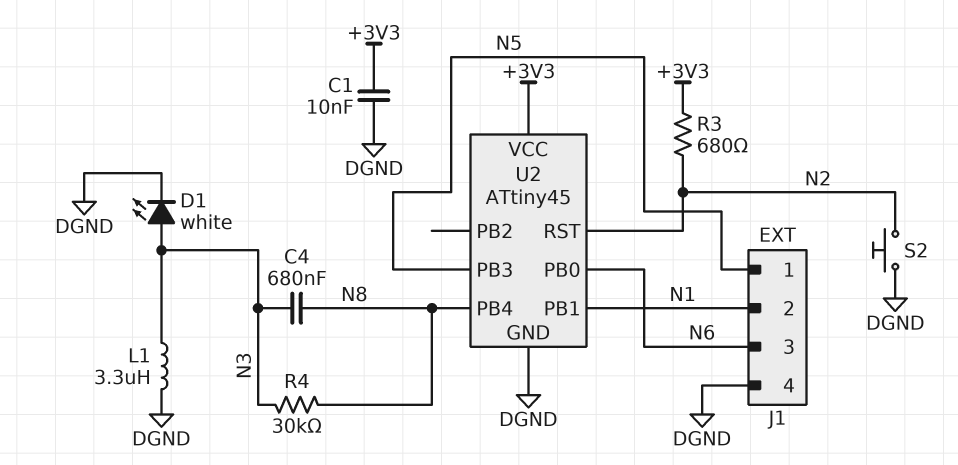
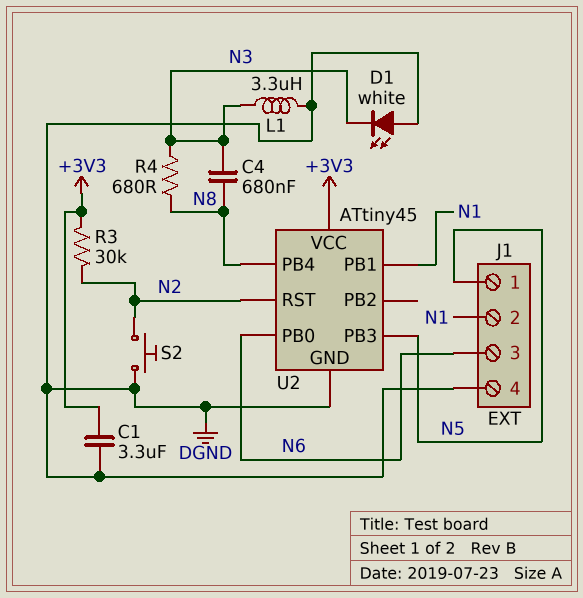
C1: 10nF (+3V3, DGND) -> 3.3uF (+3V3, DGND)
D1: LED white (A N3, K DGND) -> LED white (A DGND, K N3)
R3: 680 (+3V3, N2) -> 30k (+3V3, N2)
R4: 30k (N3, N8) -> 680 (N3, N8)

